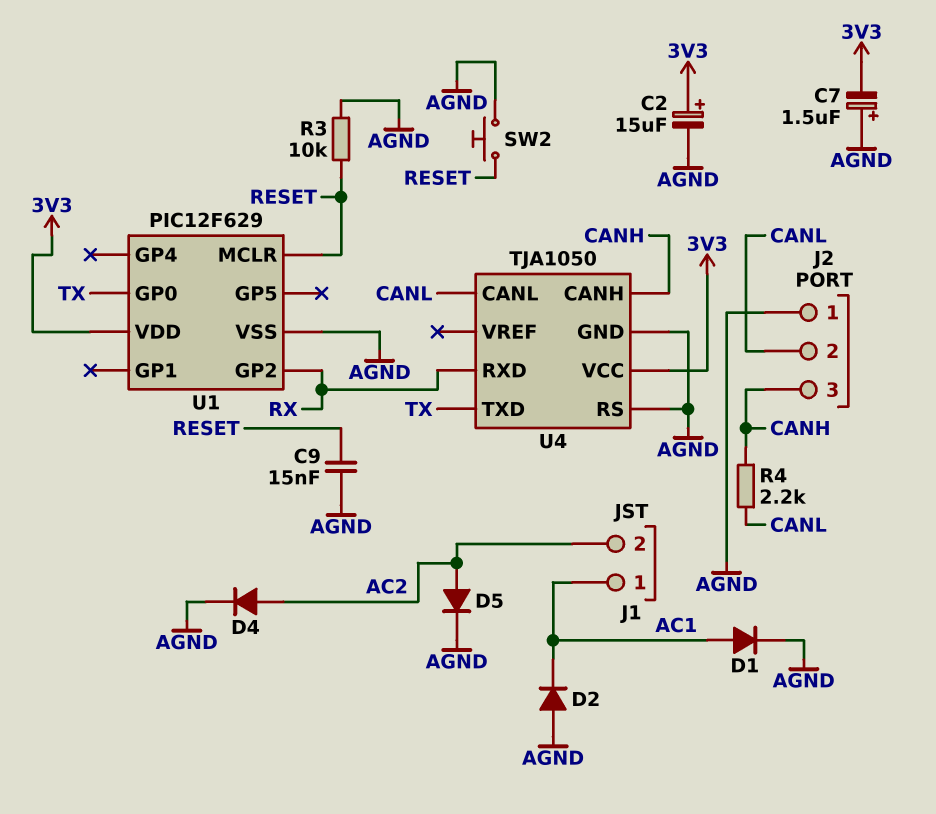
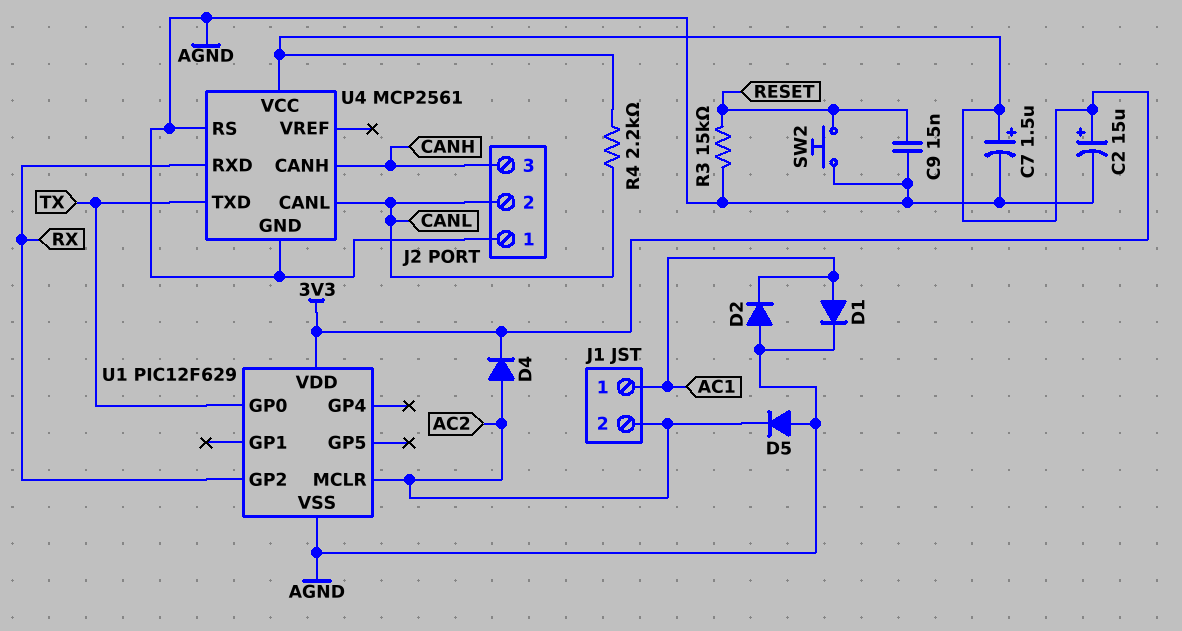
C7: 1.5uF (plus AGND, minus 3V3) -> 1.5uF (plus 3V3, minus AGND)
D4: diode (A AC2, K AGND) -> diode (A AC2, K 3V3)
D5: diode (A AC2, K AGND) -> diode (A AGND, K AC2)
R3: 10k (AGND, RESET) -> 15k (AGND, RESET)
R4: 2.2k (CANH, CANL) -> 2.2k (3V3, CANL)
U1 pin MCLR: RESET -> AC2
U4: TJA1050 -> MCP2561

